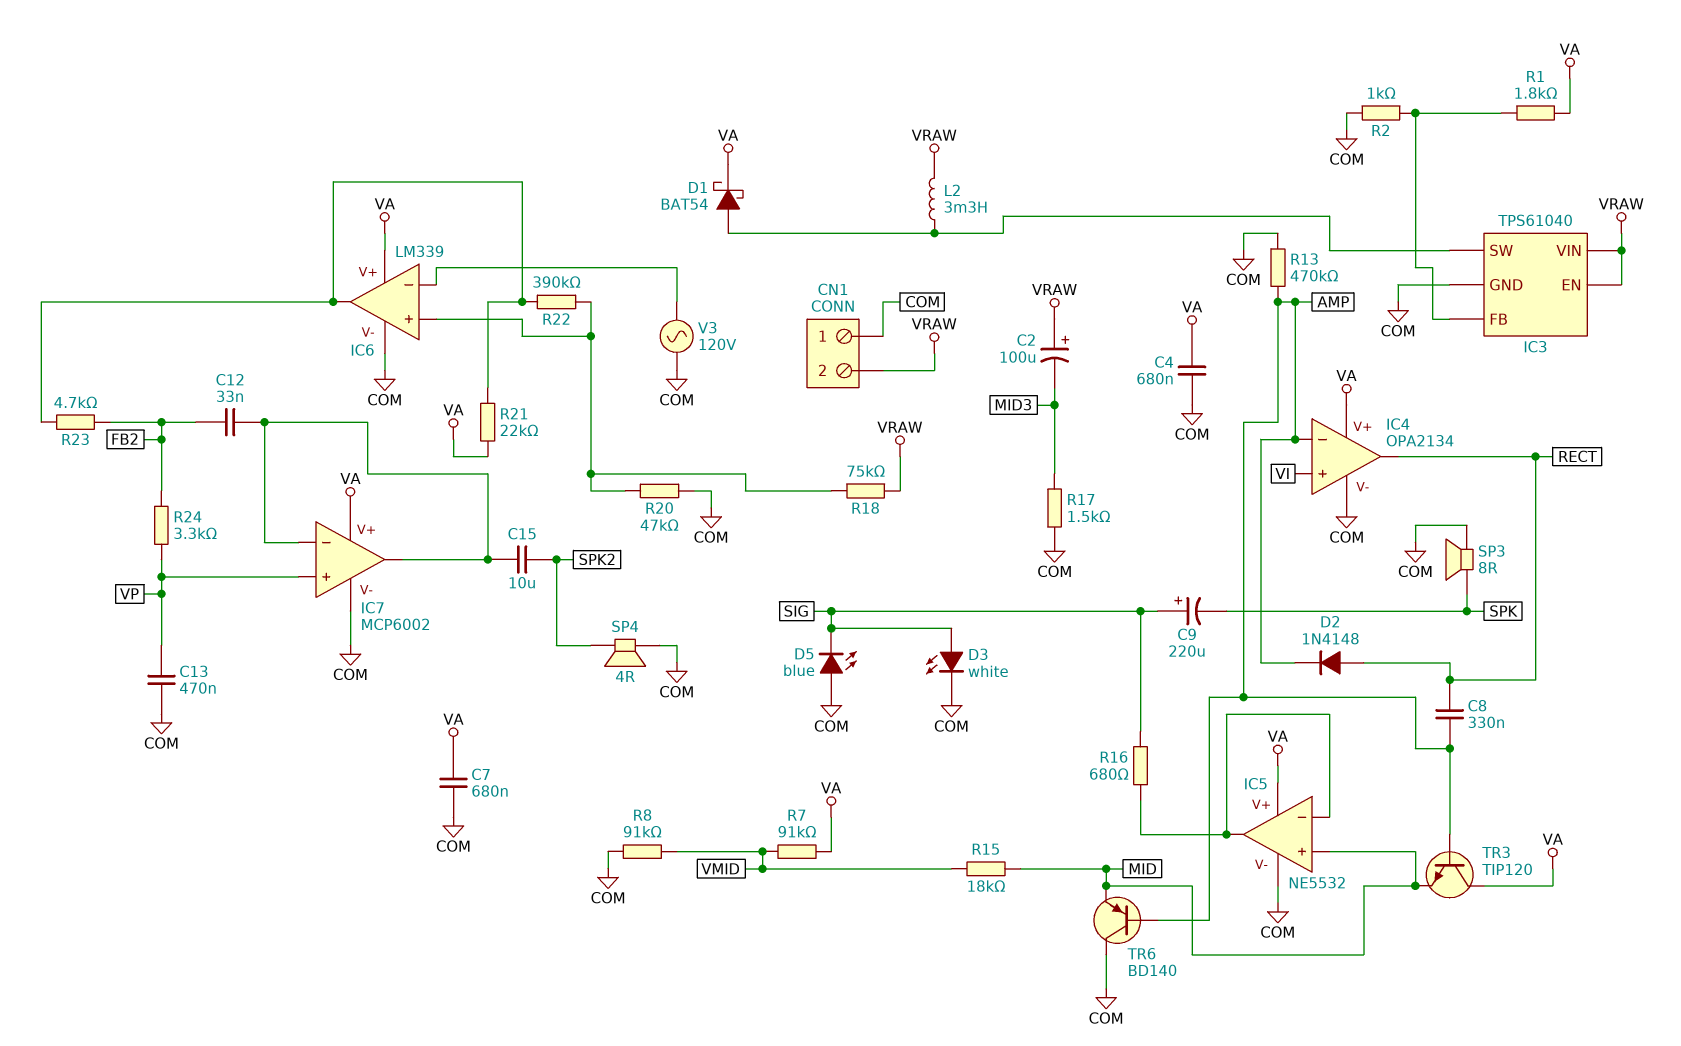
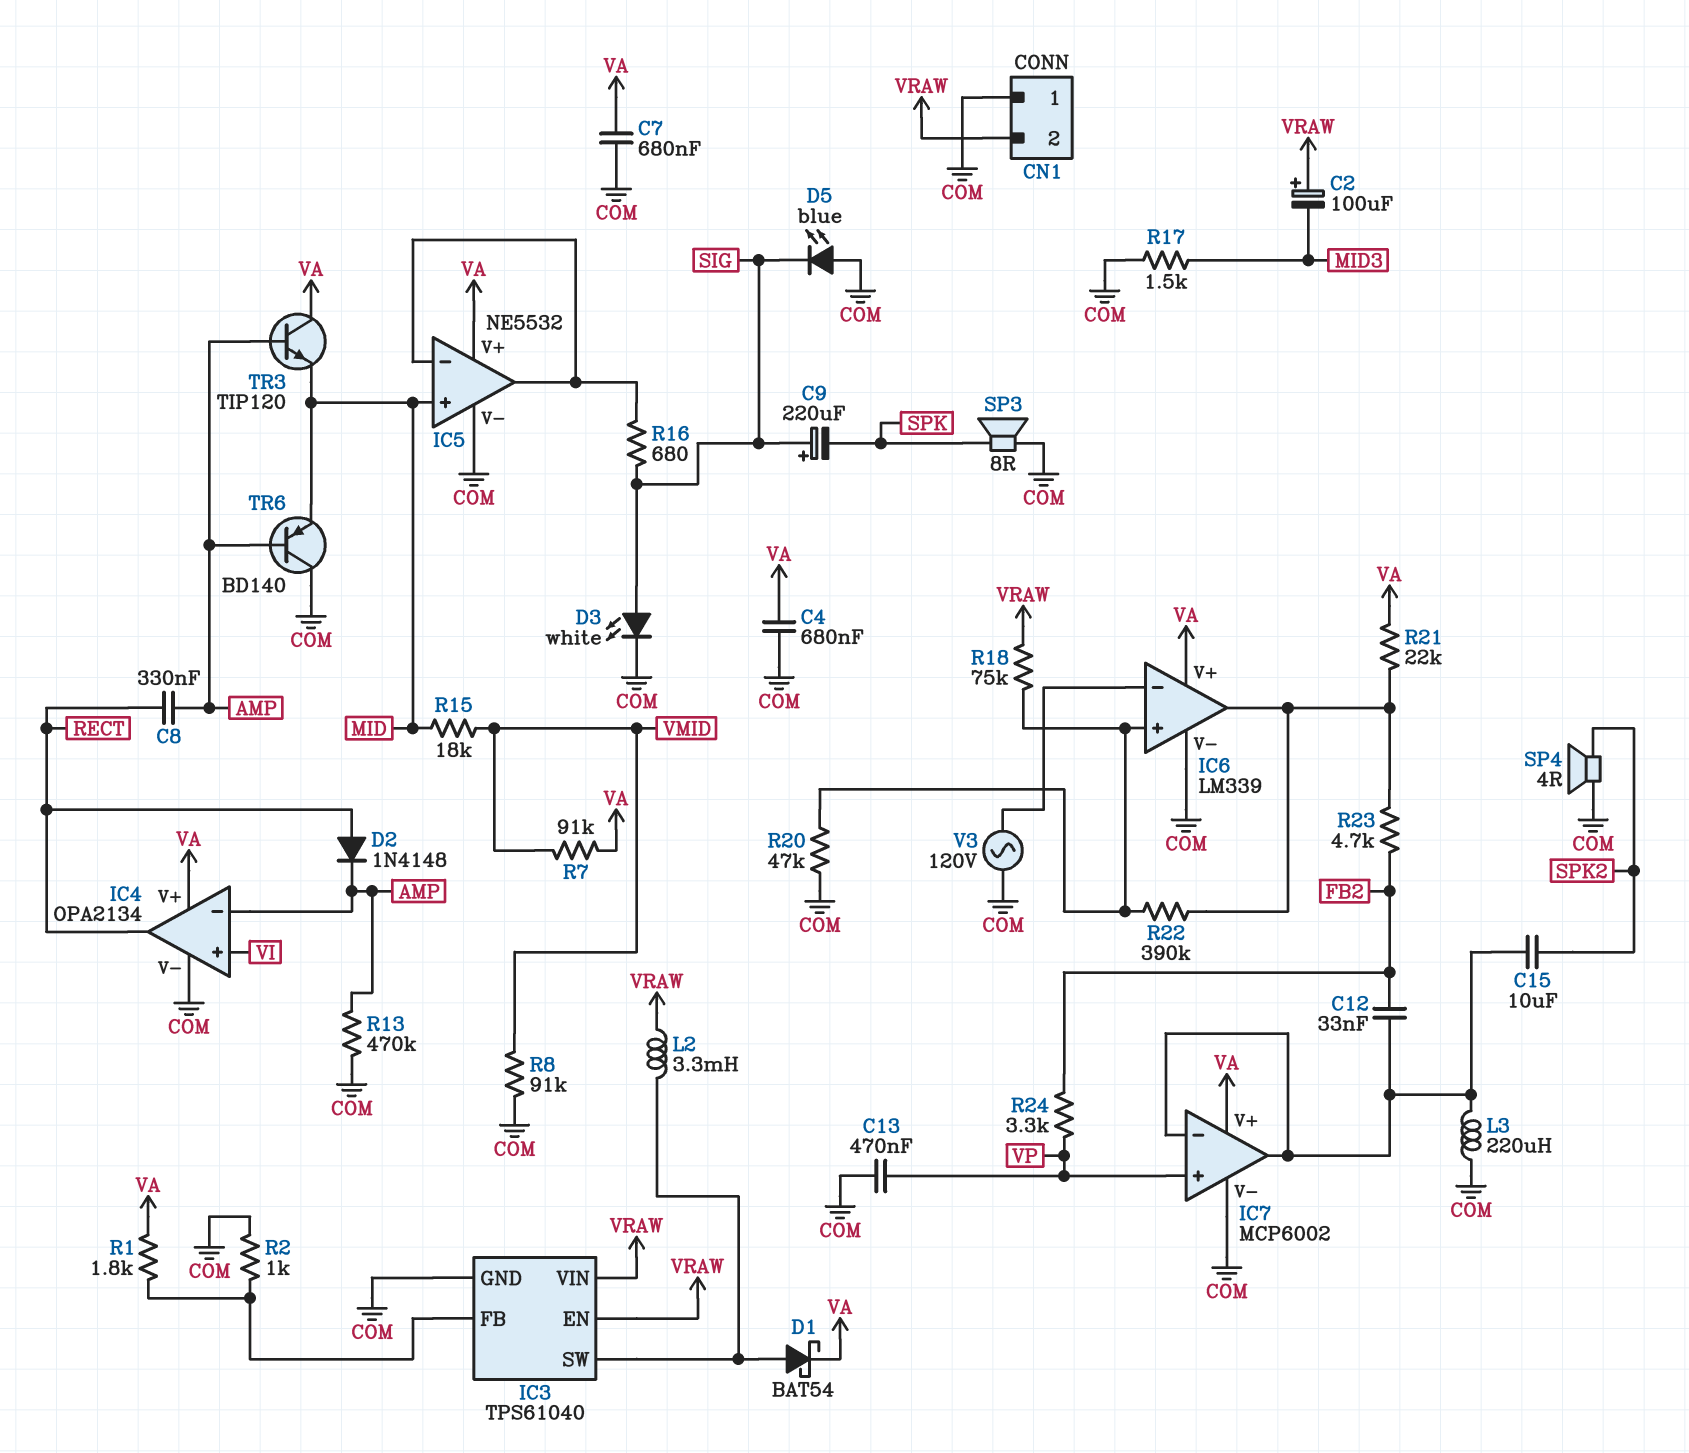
L3: none -> 220uH (COM, IC7/in-)

